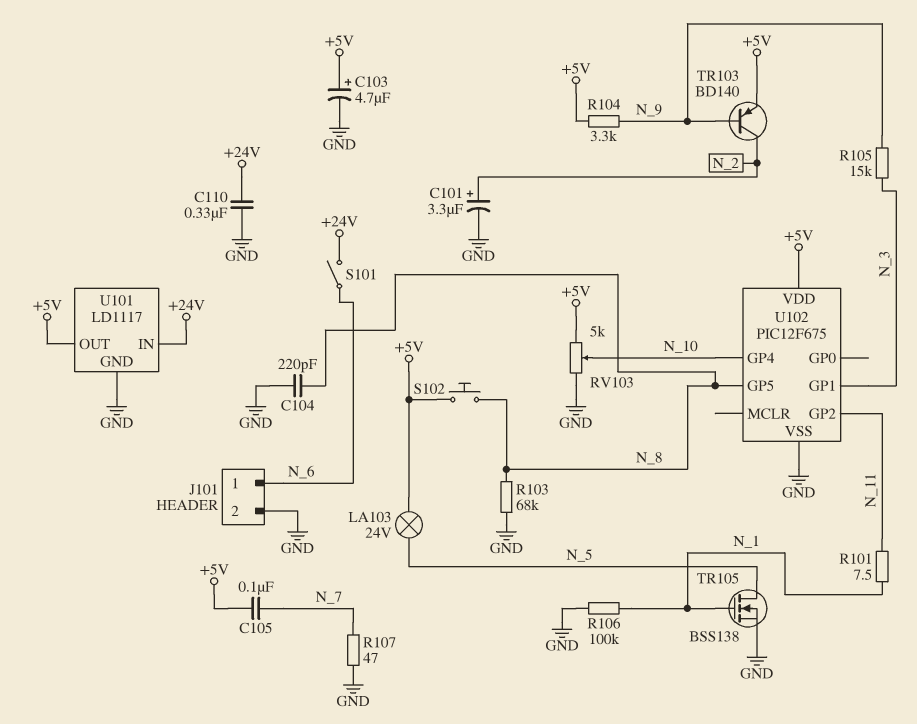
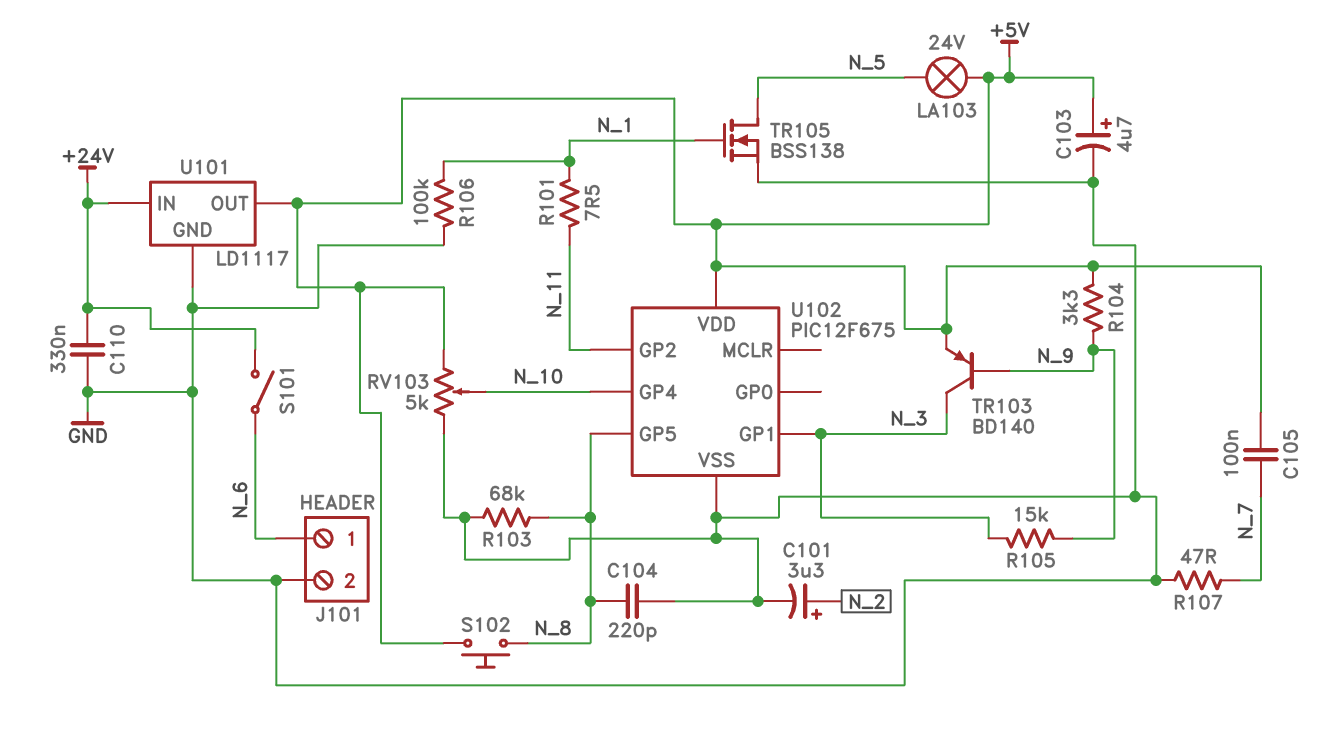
TR103: PNP BD140 (B N_9, C N_2, E +5V) -> PNP BD140 (B N_9, C N_3, E +5V)

